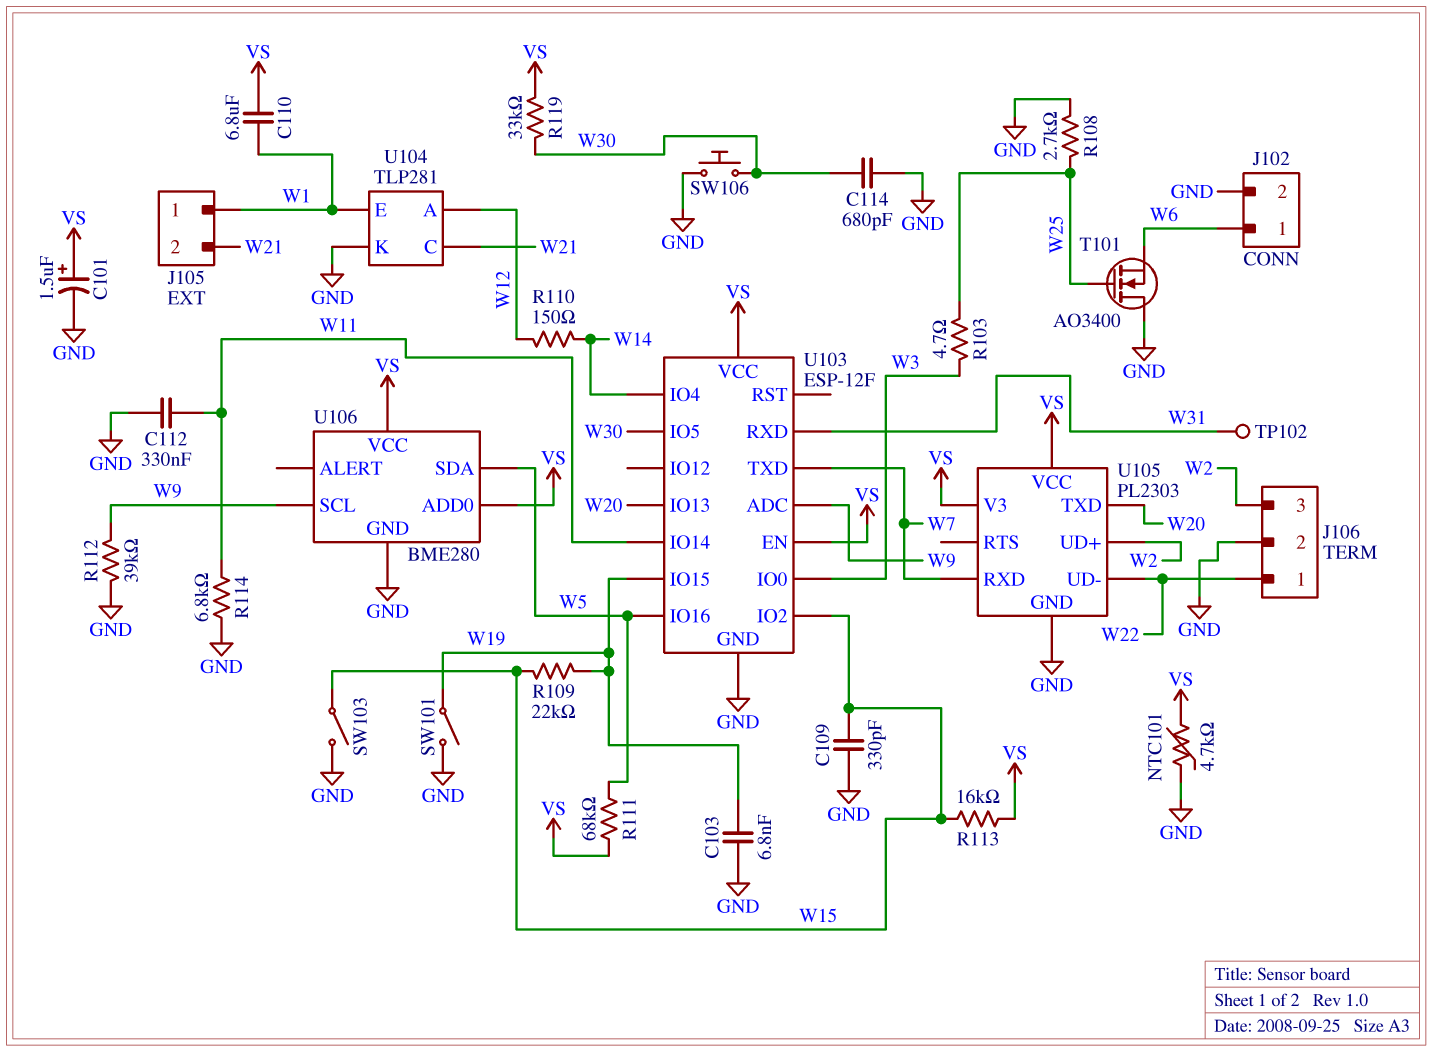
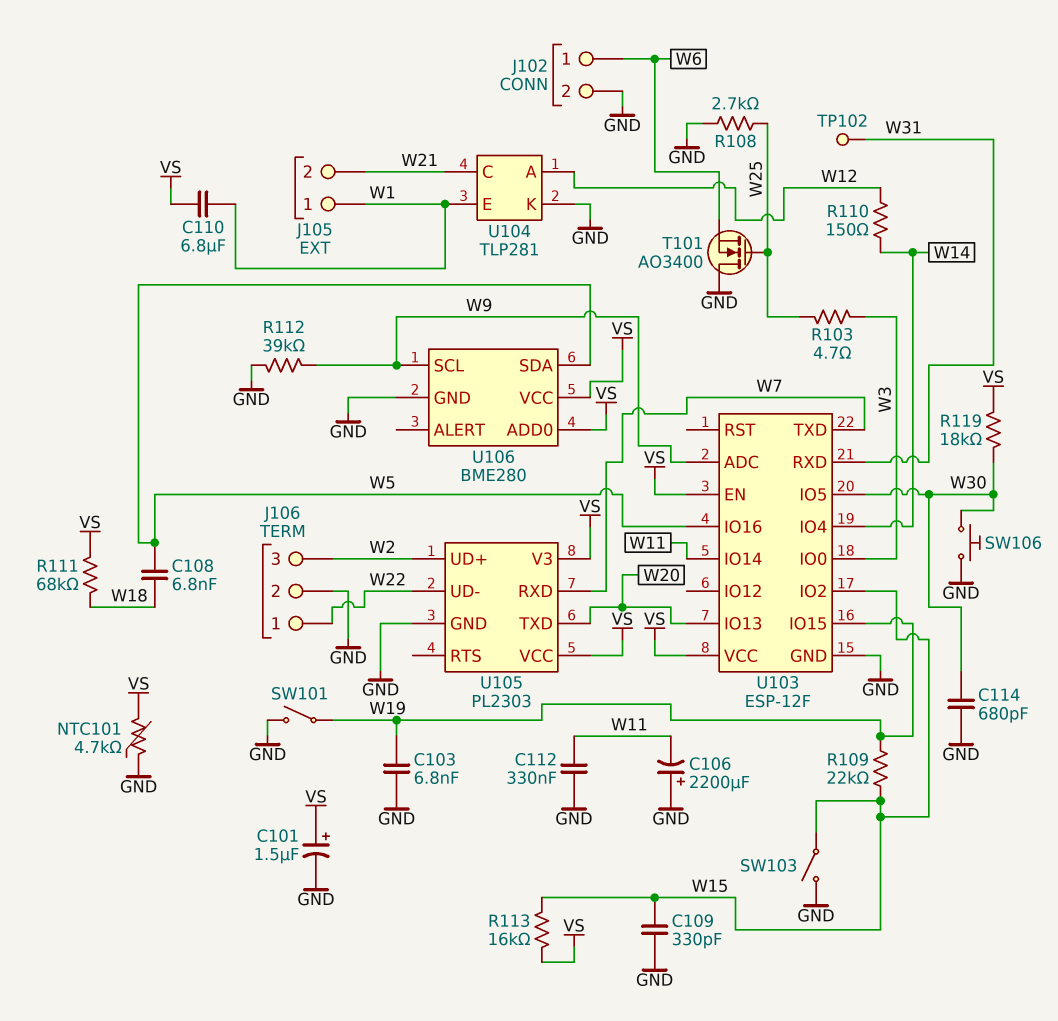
C106: none -> 2200uF (plus GND, minus W11)
C108: none -> 6.8nF (W5, W18)
R111: 68k (VS, W5) -> 68k (VS, W18)
R114: 6.8k (GND, W11) -> none
R119: 33k (VS, W30) -> 18k (VS, W30)

